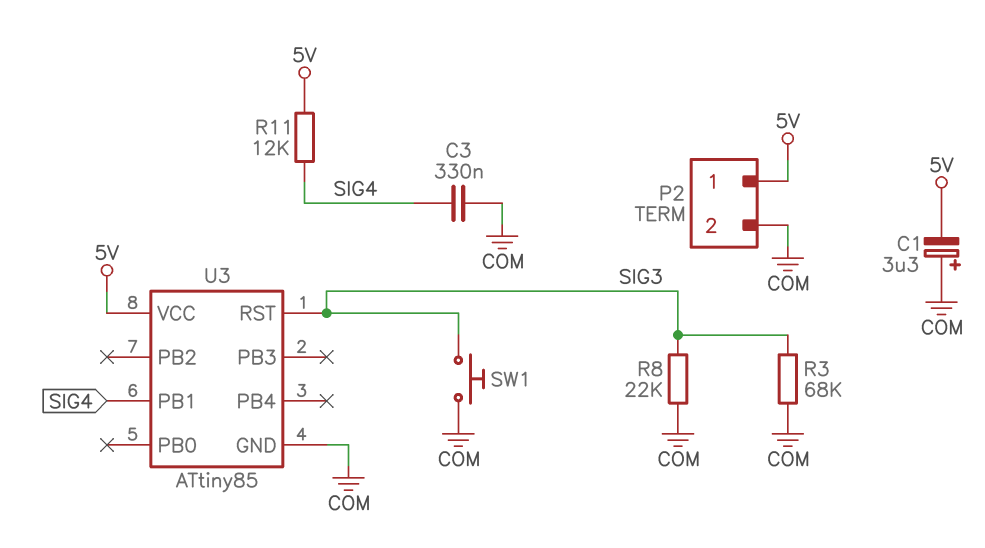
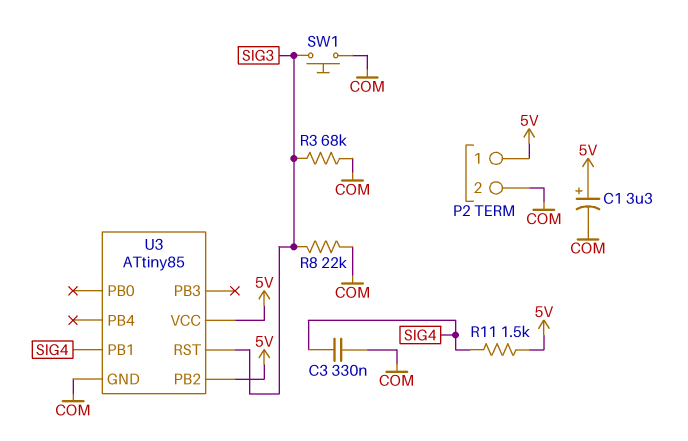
C1: 3.3uF (plus COM, minus 5V) -> 3.3uF (plus 5V, minus COM)
R11: 12k (5V, SIG4) -> 1.5k (5V, SIG4)
U3 pin PB2: none -> 5V

